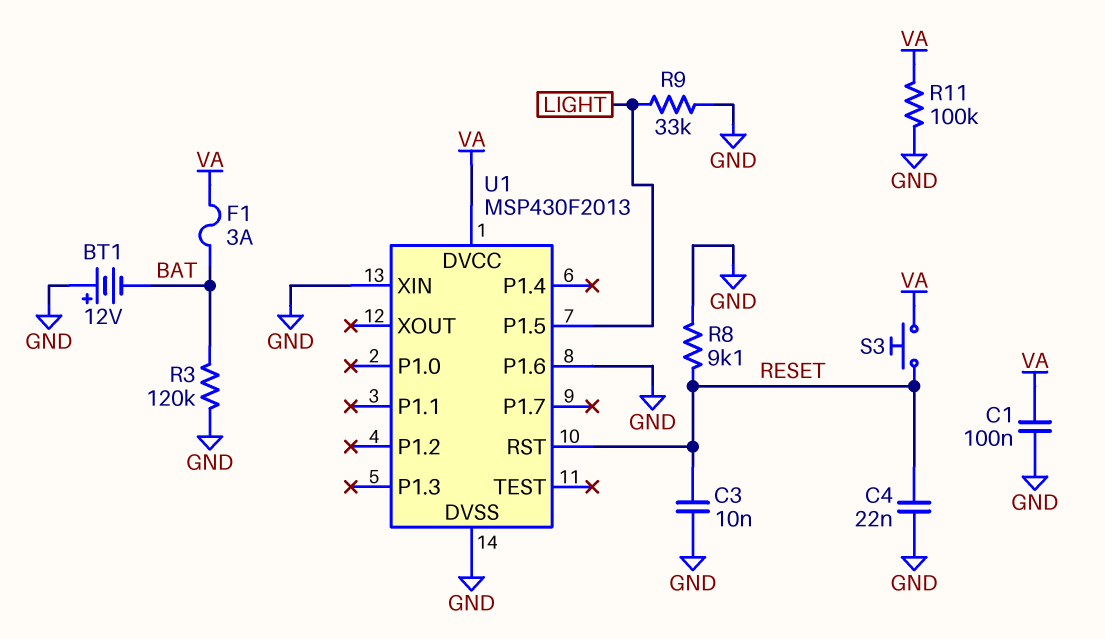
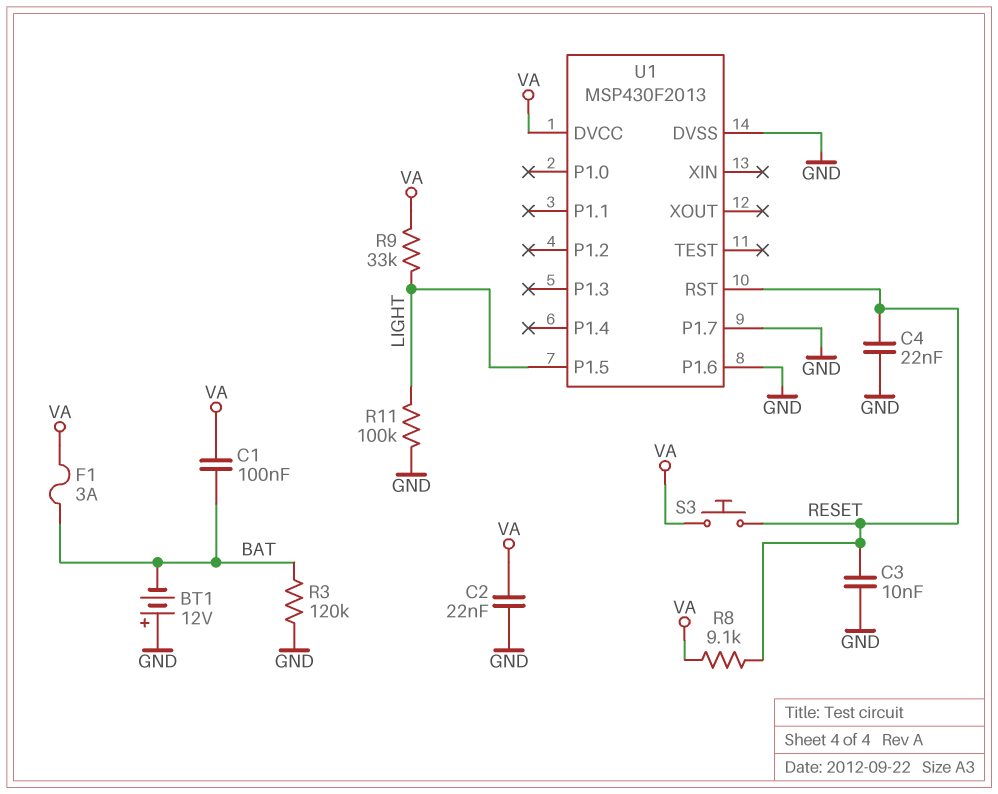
C1: 100nF (GND, VA) -> 100nF (BAT, VA)
C2: none -> 22nF (GND, VA)
R8: 9.1k (GND, RESET) -> 9.1k (RESET, VA)
R9: 33k (GND, LIGHT) -> 33k (LIGHT, VA)
R11: 100k (GND, VA) -> 100k (GND, LIGHT)
U1 pin P1.7: none -> GND
U1 pin XIN: GND -> none

